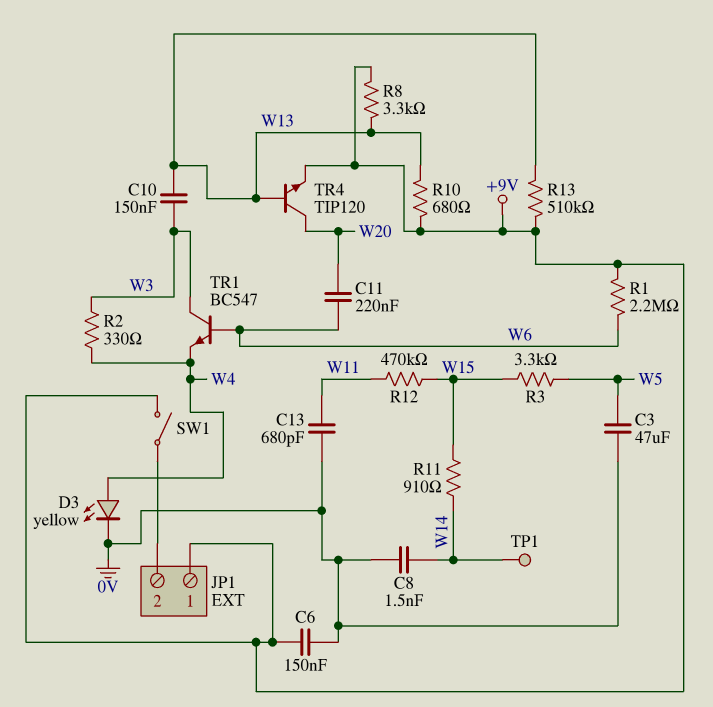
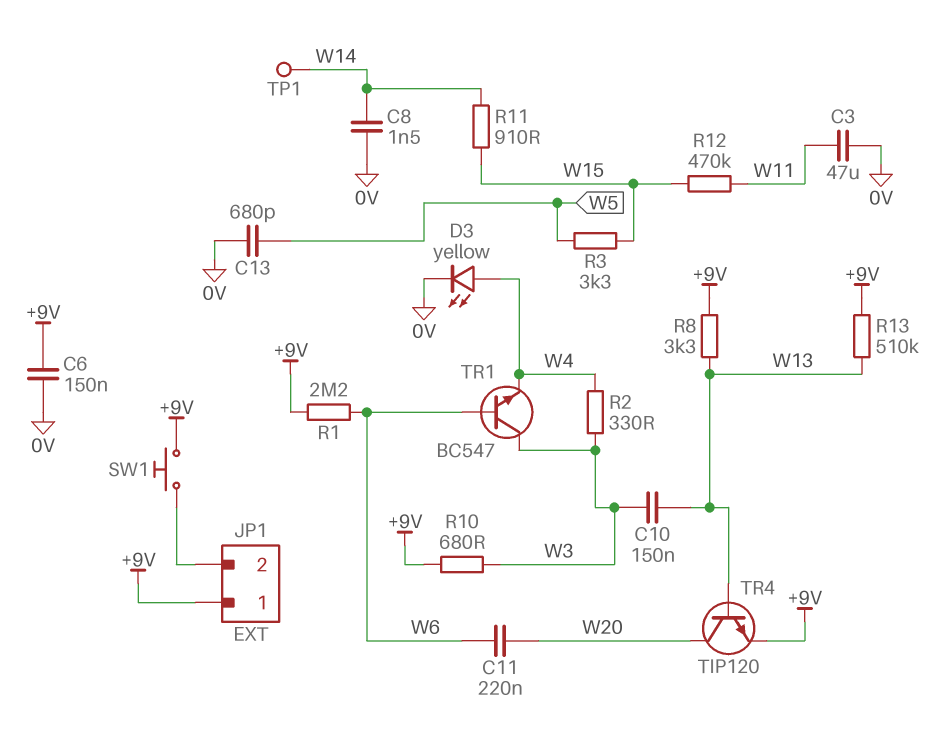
C3: 47uF (0V, W5) -> 47uF (0V, W11)
C13: 680pF (0V, W11) -> 680pF (0V, W5)
R10: 680 (+9V, W13) -> 680 (+9V, W3)
SW1: switch (+9V, JP1/2) -> button (+9V, JP1/2)

